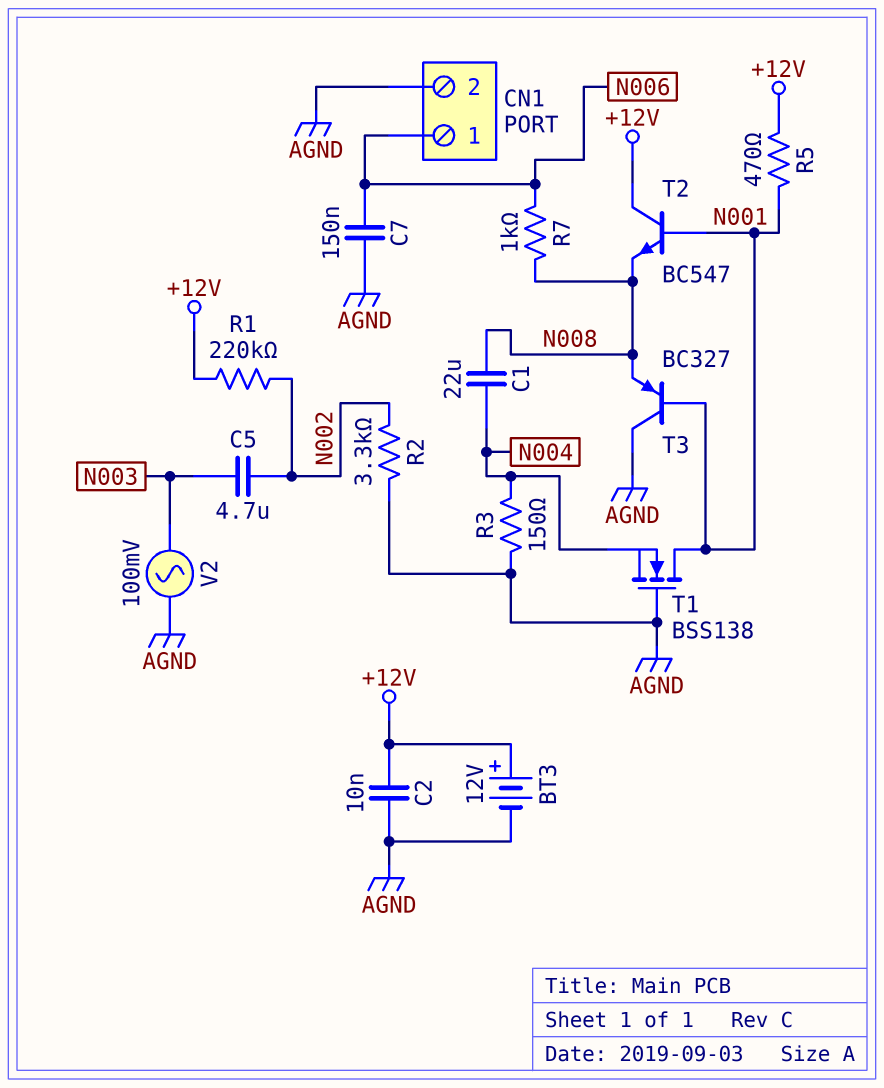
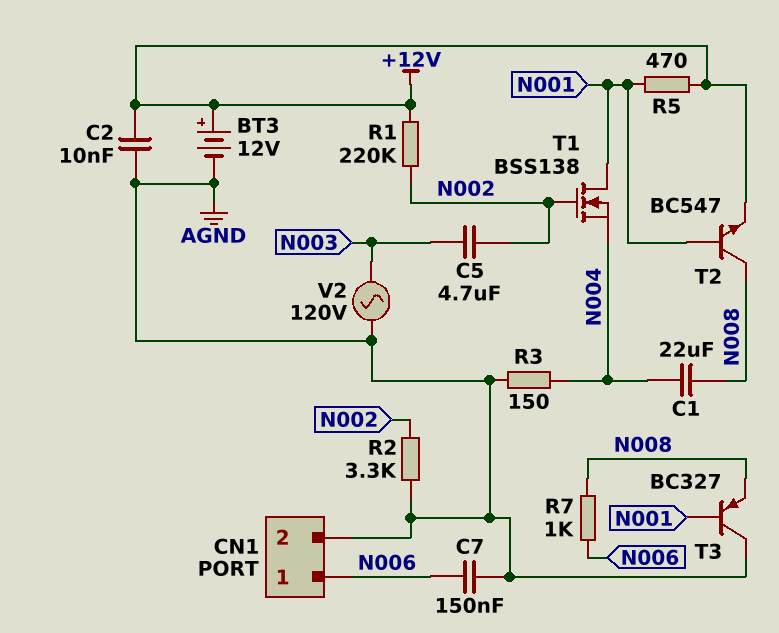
T1: NMOS BSS138 (G AGND, D N001, S N004) -> NMOS BSS138 (G N002, D N001, S N004)
T2: NPN BC547 (B N001, C +12V, E N008) -> NPN BC547 (B N001, C N008, E +12V)
V2: AC 100mV (AGND, N003) -> AC 120V (AGND, N003)

